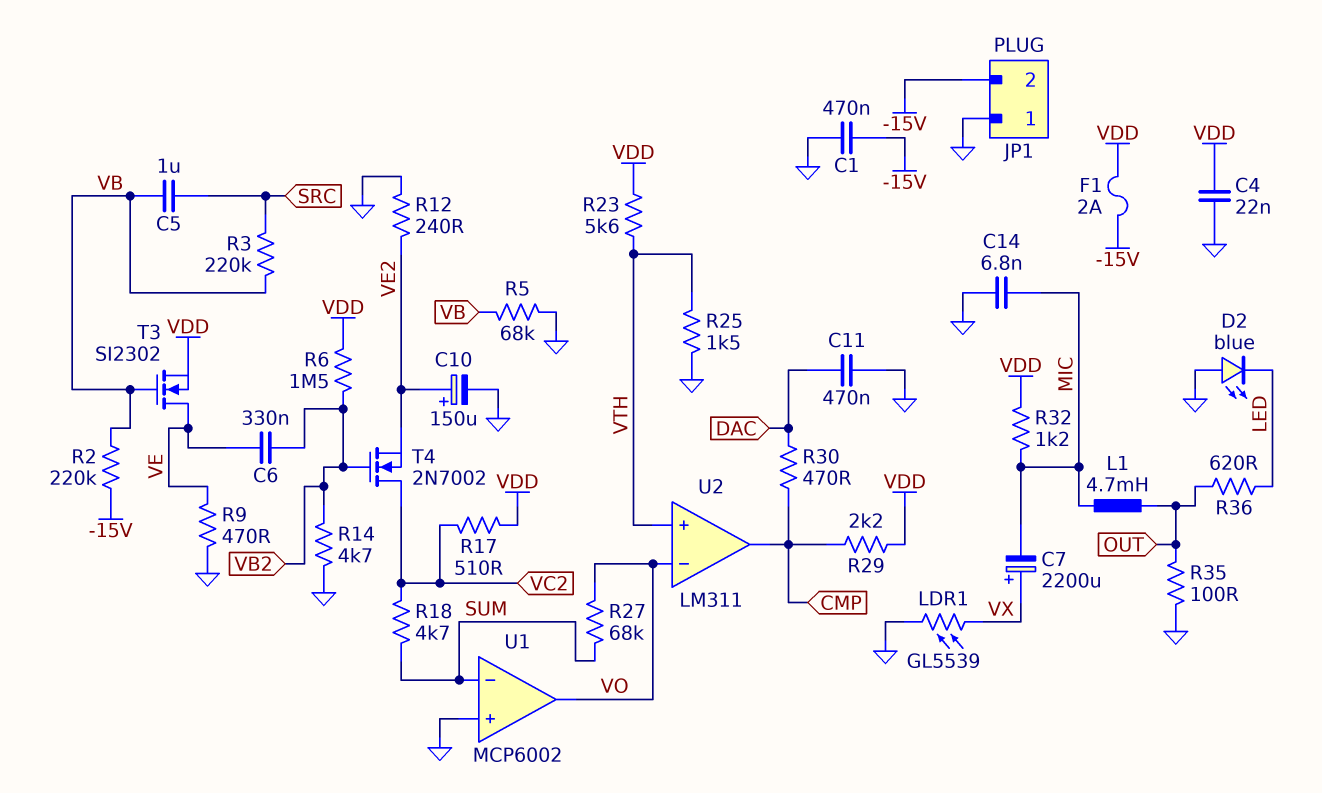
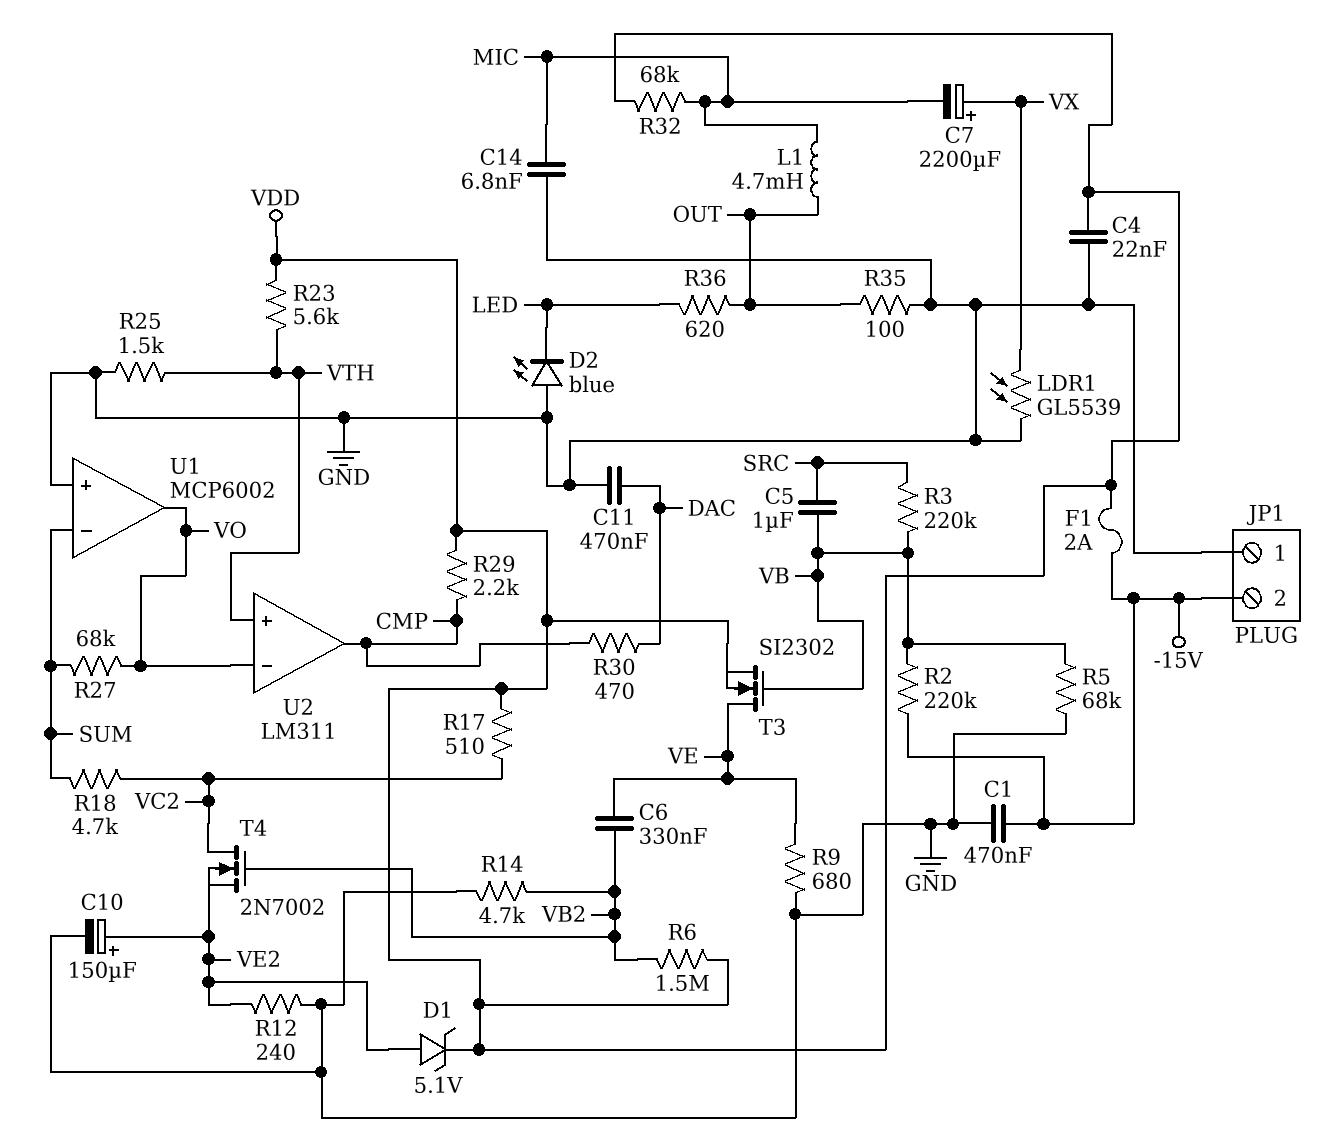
D1: none -> zener 5.1V (A VE2, K VDD)
R9: 470 (GND, VE) -> 680 (GND, VE)
R32: 1.2k (MIC, VDD) -> 68k (MIC, VDD)

